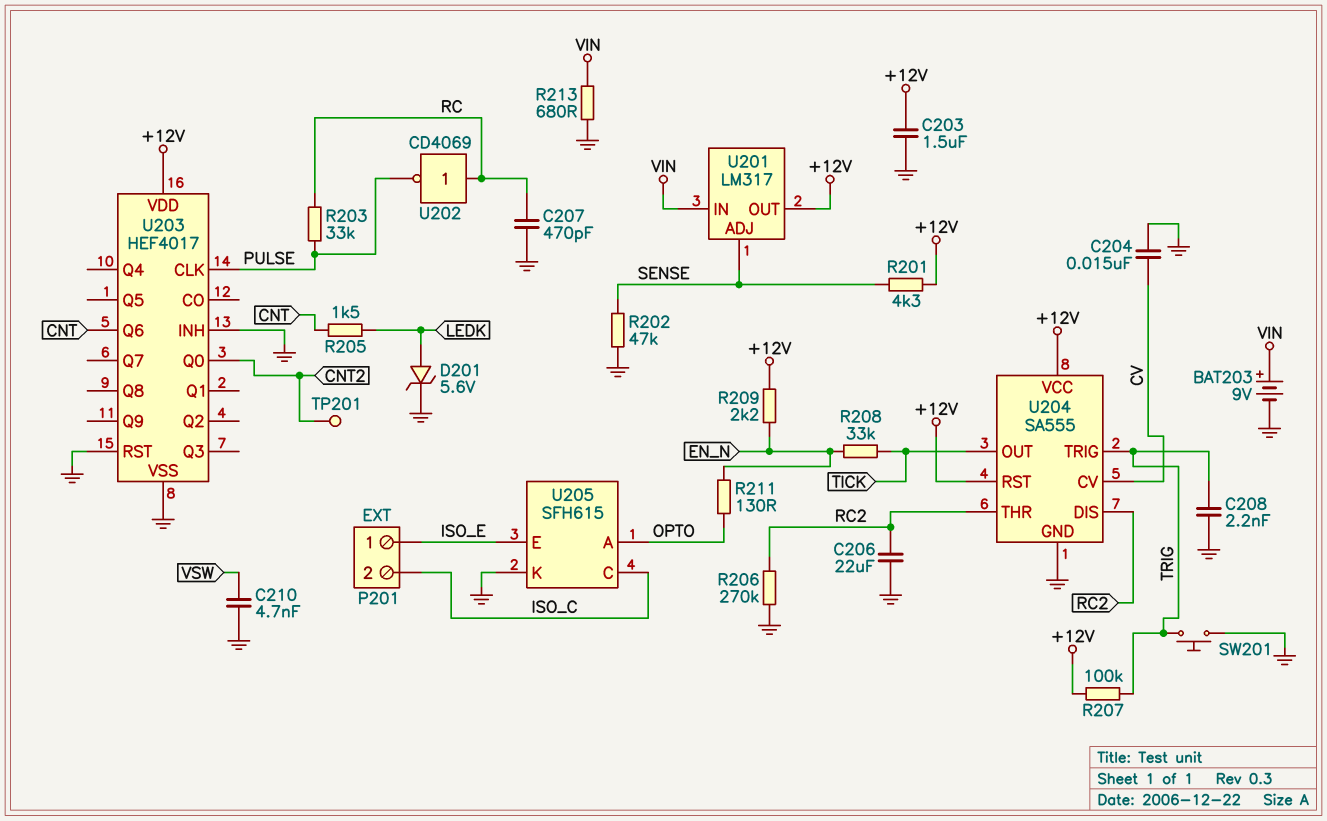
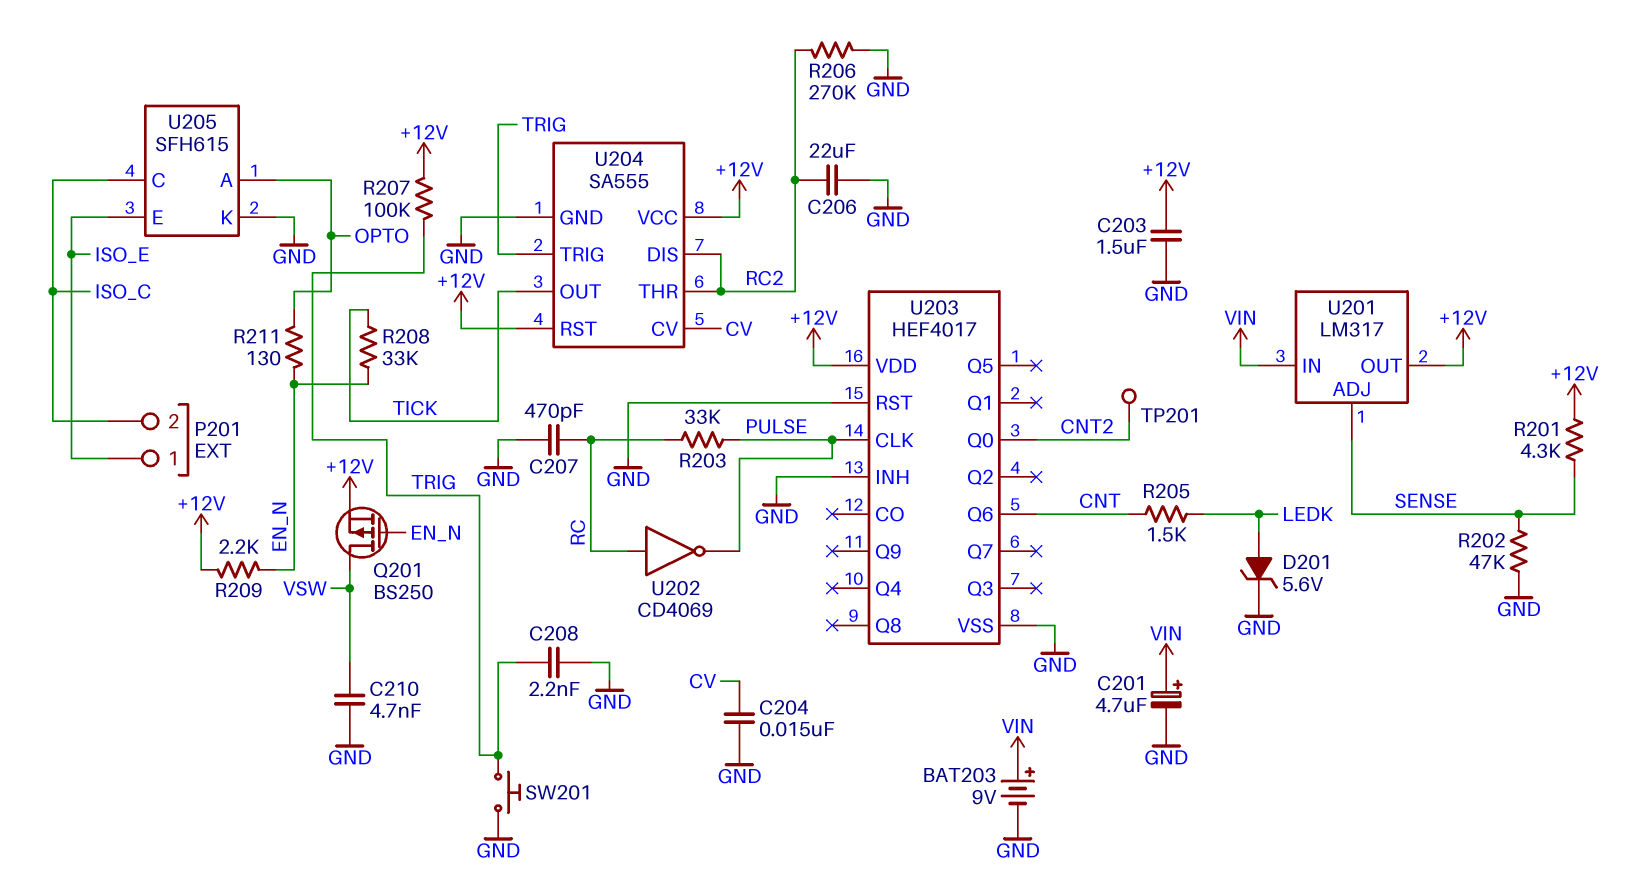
C201: none -> 4.7uF (plus VIN, minus GND)
Q201: none -> PMOS BS250 (G EN_N, D VSW, S +12V)
R213: 680 (GND, VIN) -> none

